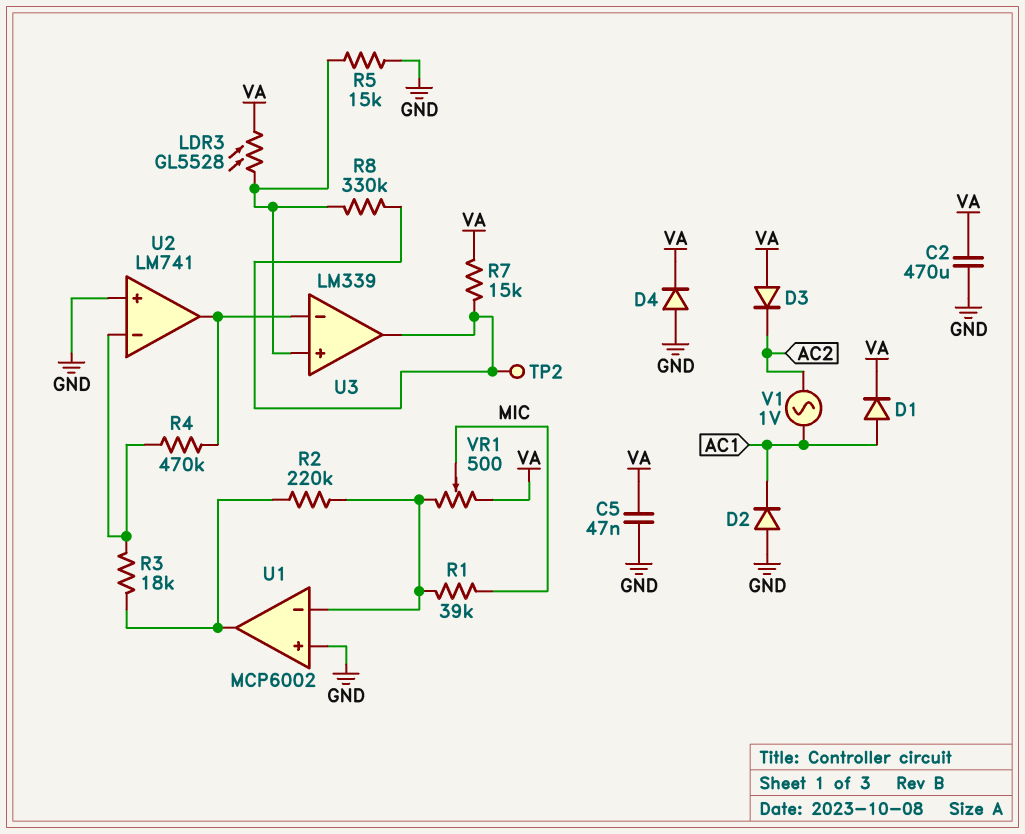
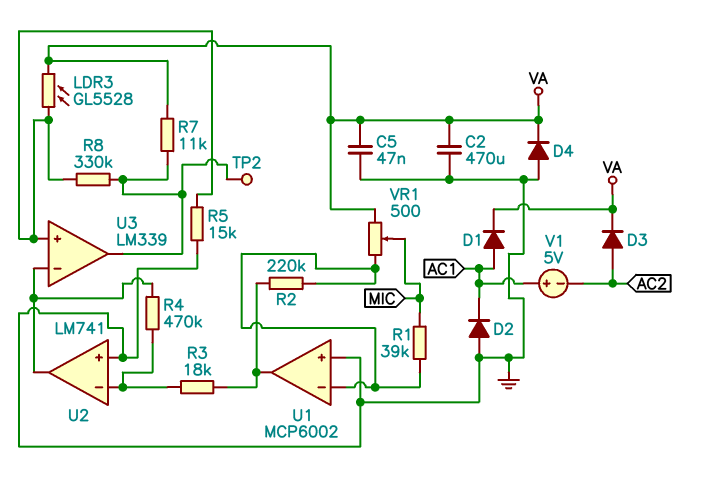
D3: diode (A VA, K AC2) -> diode (A AC2, K VA)
R7: 15k (U3/out, VA) -> 11k (U3/out, VA)
V1: AC 1V (AC1, AC2) -> 5V (plus AC1, minus AC2)

